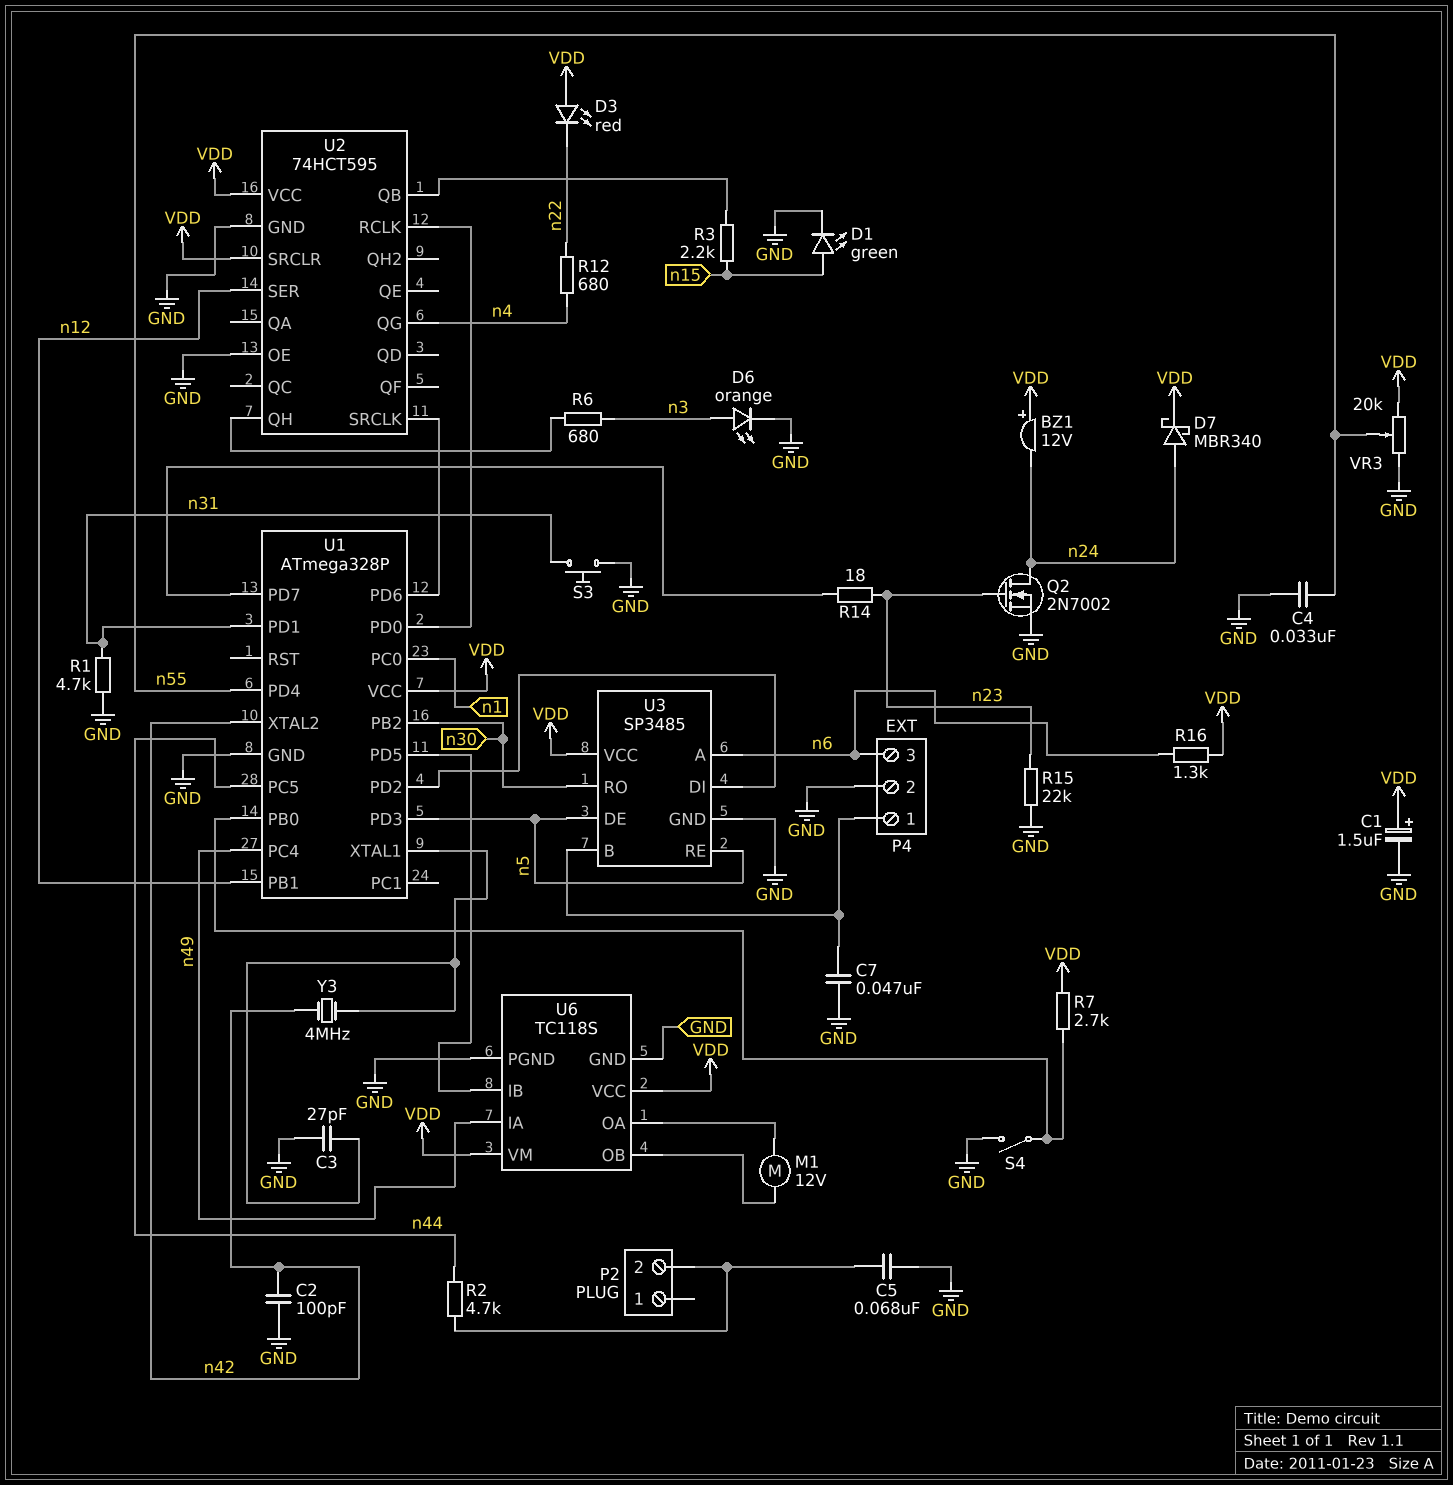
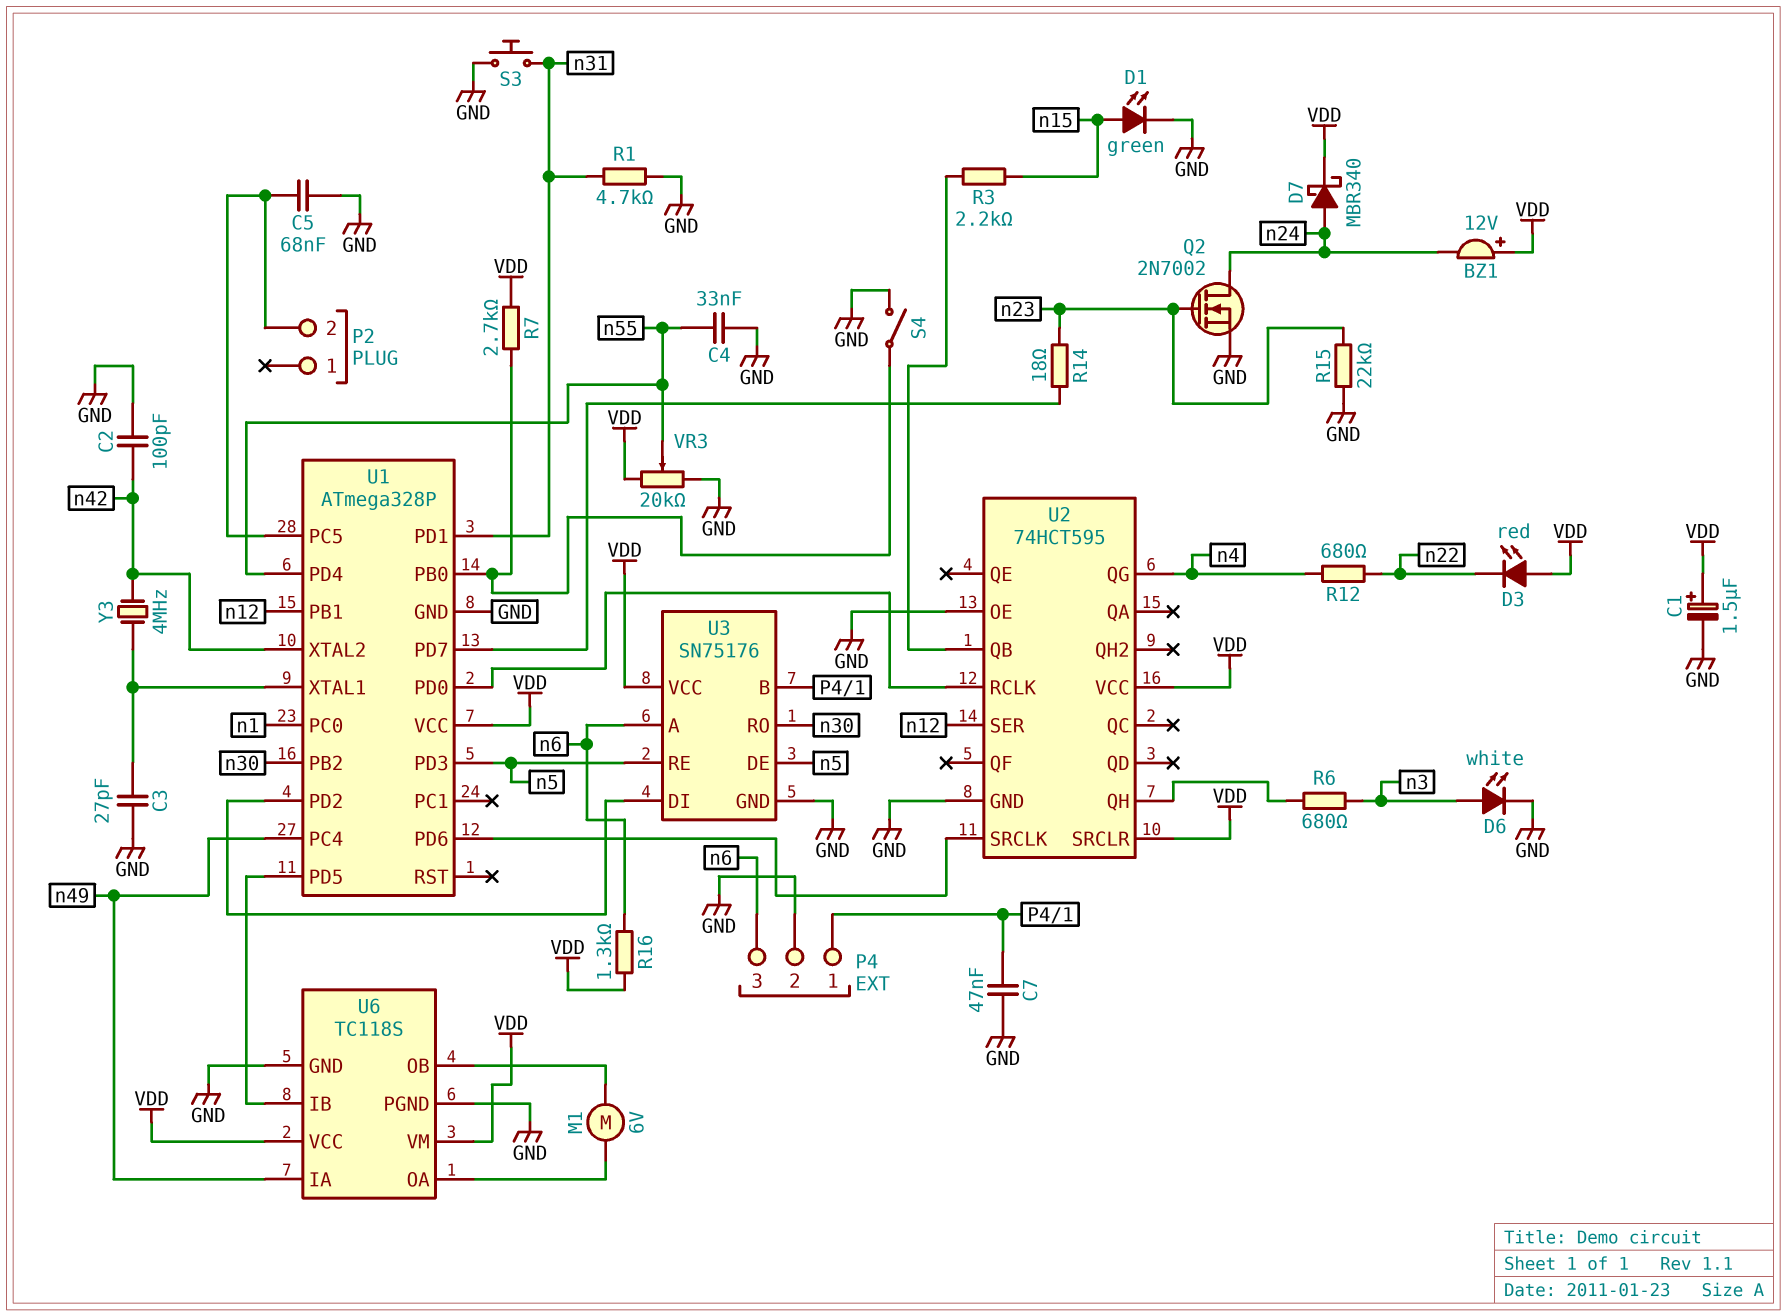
D6: LED orange (A n3, K GND) -> LED white (A n3, K GND)
M1: motor 12V (U6/OA, U6/OB) -> motor 6V (U6/OA, U6/OB)
R2: 4.7k (P2/2, n44) -> none
U1 pin PC5: n44 -> P2/2
U3: SP3485 -> SN75176

